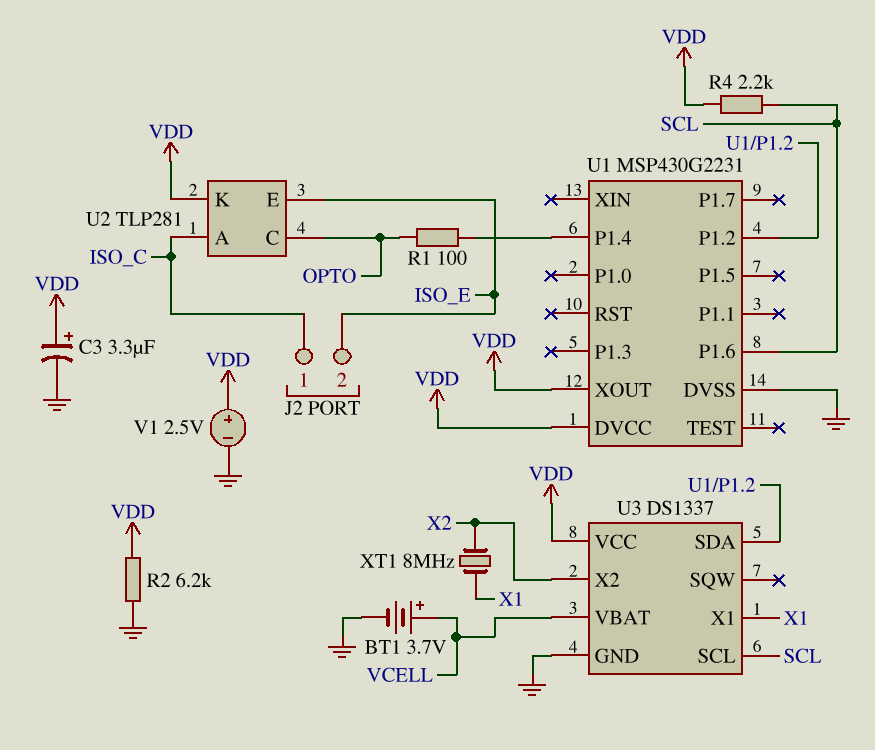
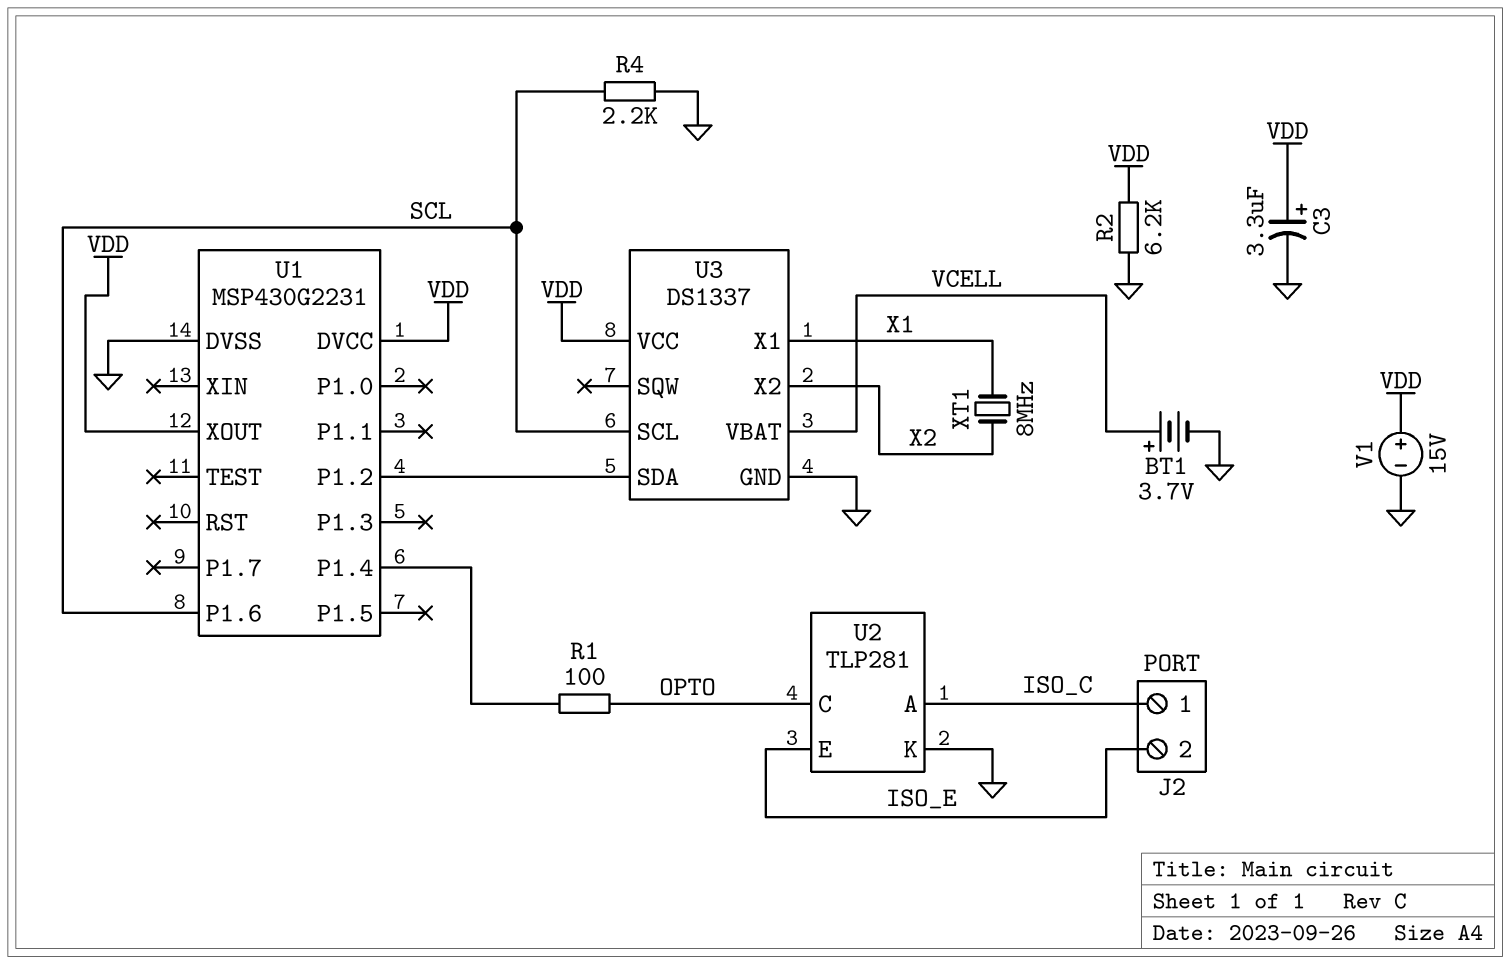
R4: 2.2k (SCL, VDD) -> 2.2k (GND, SCL)
U2 pin K: VDD -> GND
V1: 2.5V (plus VDD, minus GND) -> 15V (plus VDD, minus GND)

